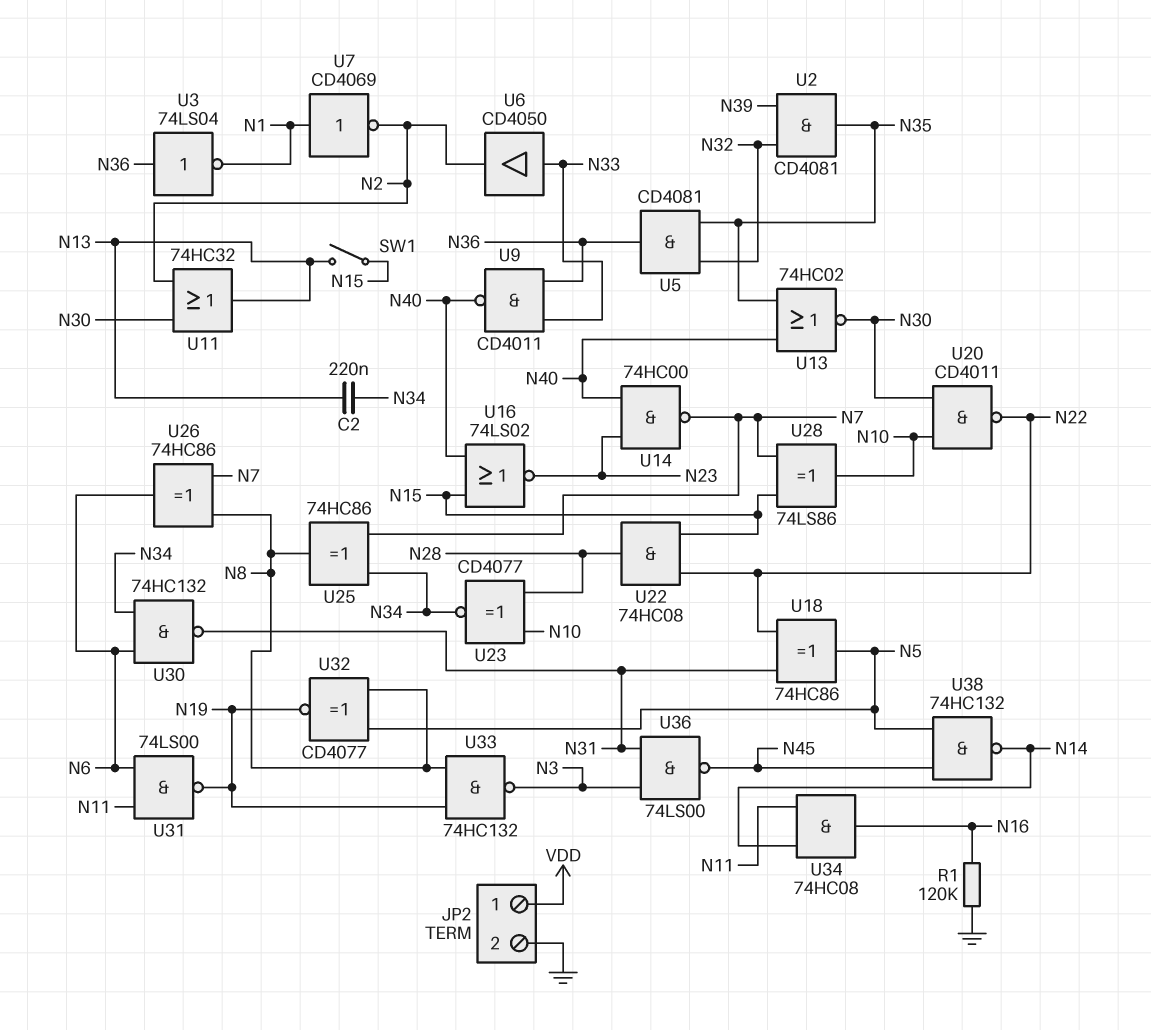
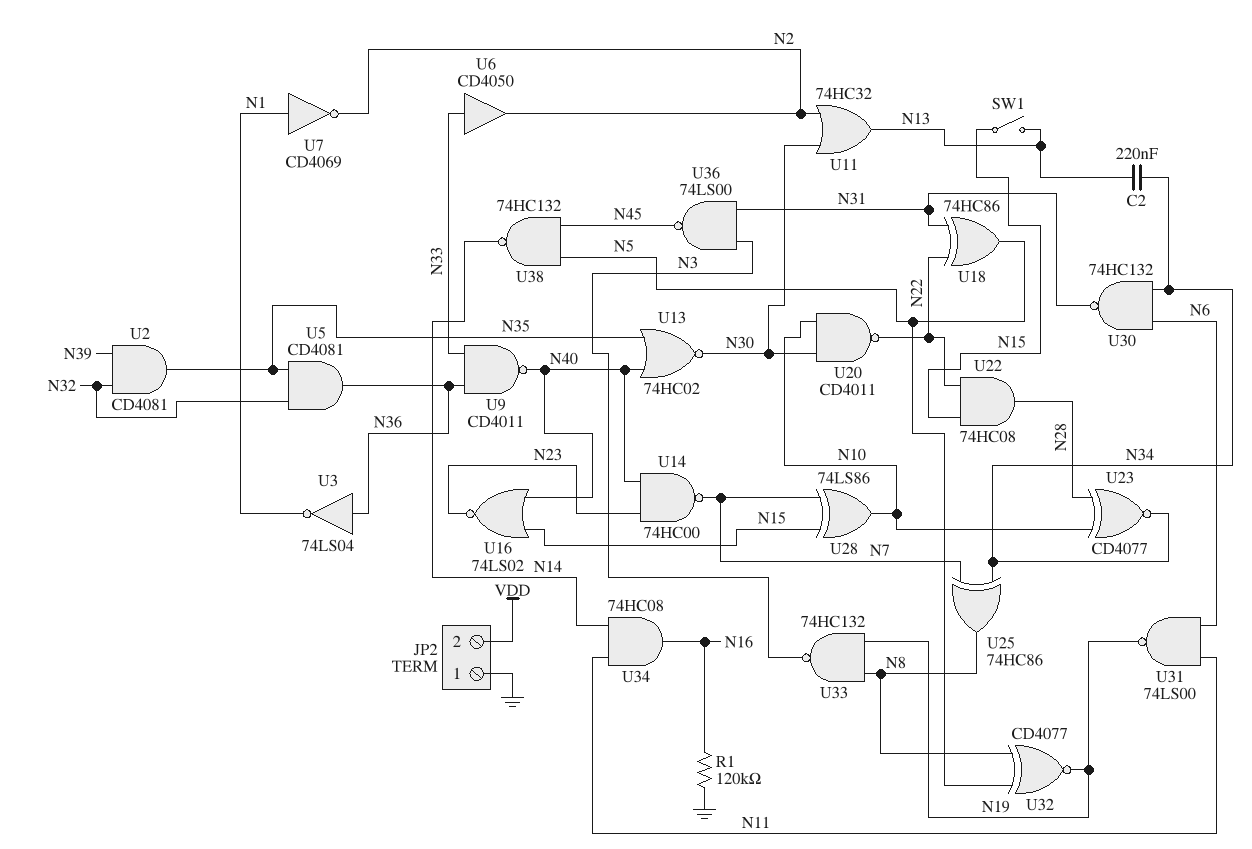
JP2 pin 1: VDD -> GND
JP2 pin 2: GND -> VDD
U26: XOR 74HC86 (in N7, in N8, out N6) -> none

